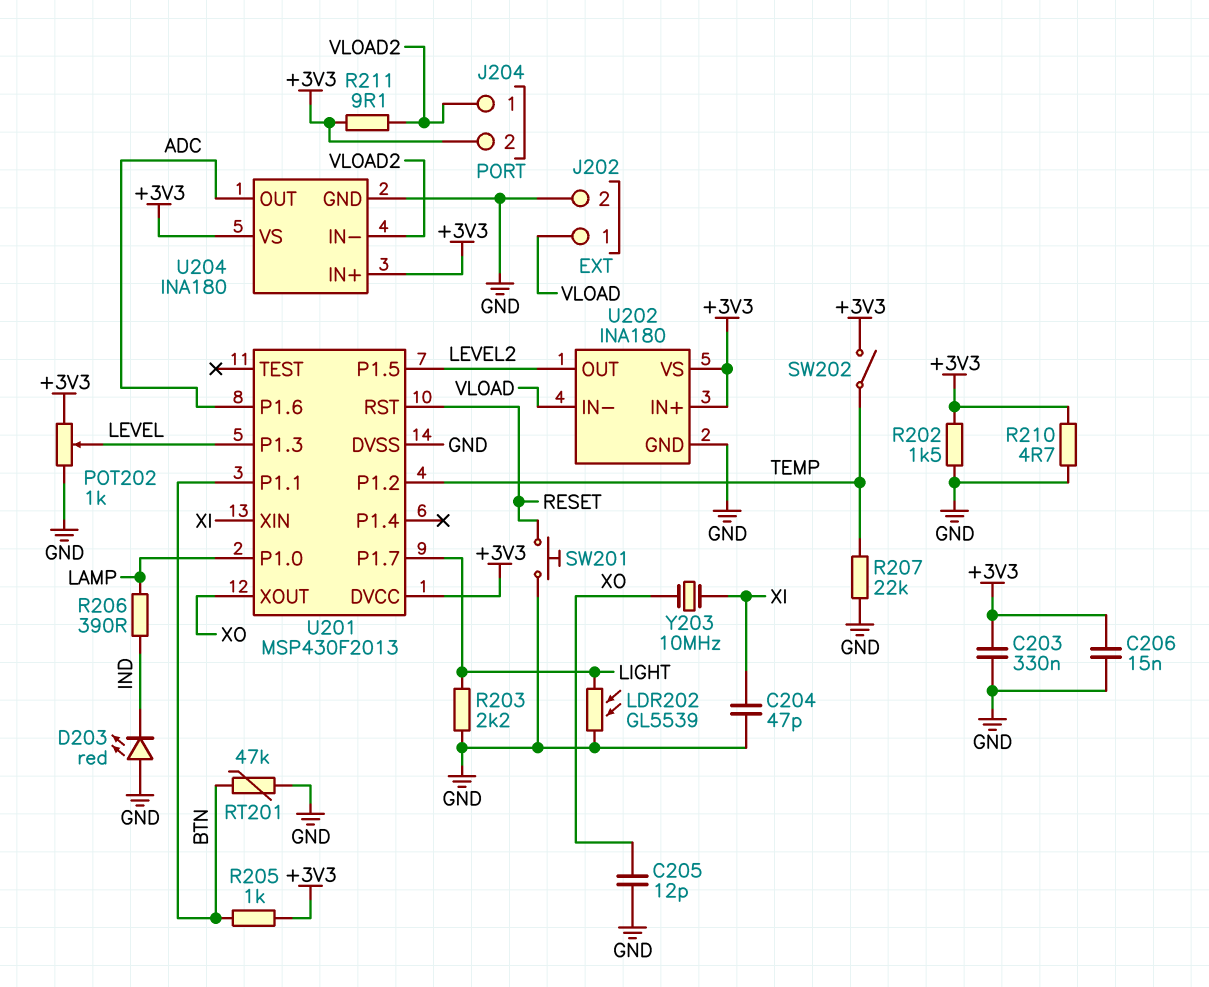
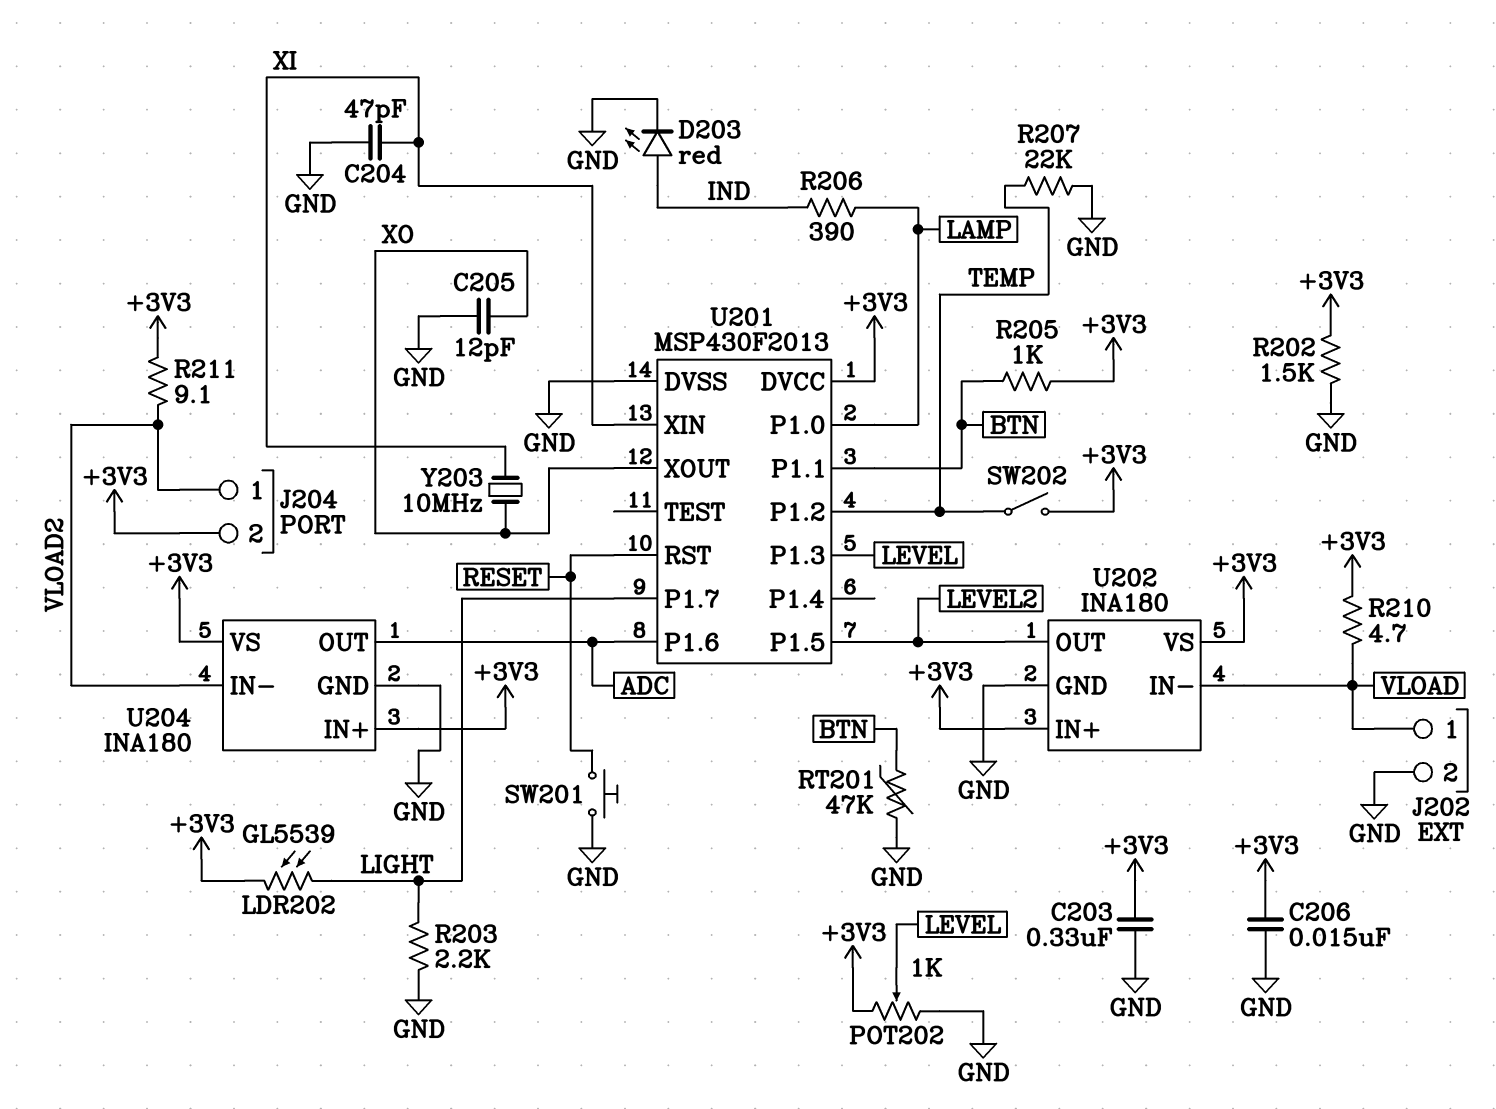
D203: LED red (A GND, K IND) -> LED red (A IND, K GND)
LDR202: GL5539 (GND, LIGHT) -> GL5539 (+3V3, LIGHT)
R210: 4.7 (+3V3, GND) -> 4.7 (+3V3, VLOAD)

